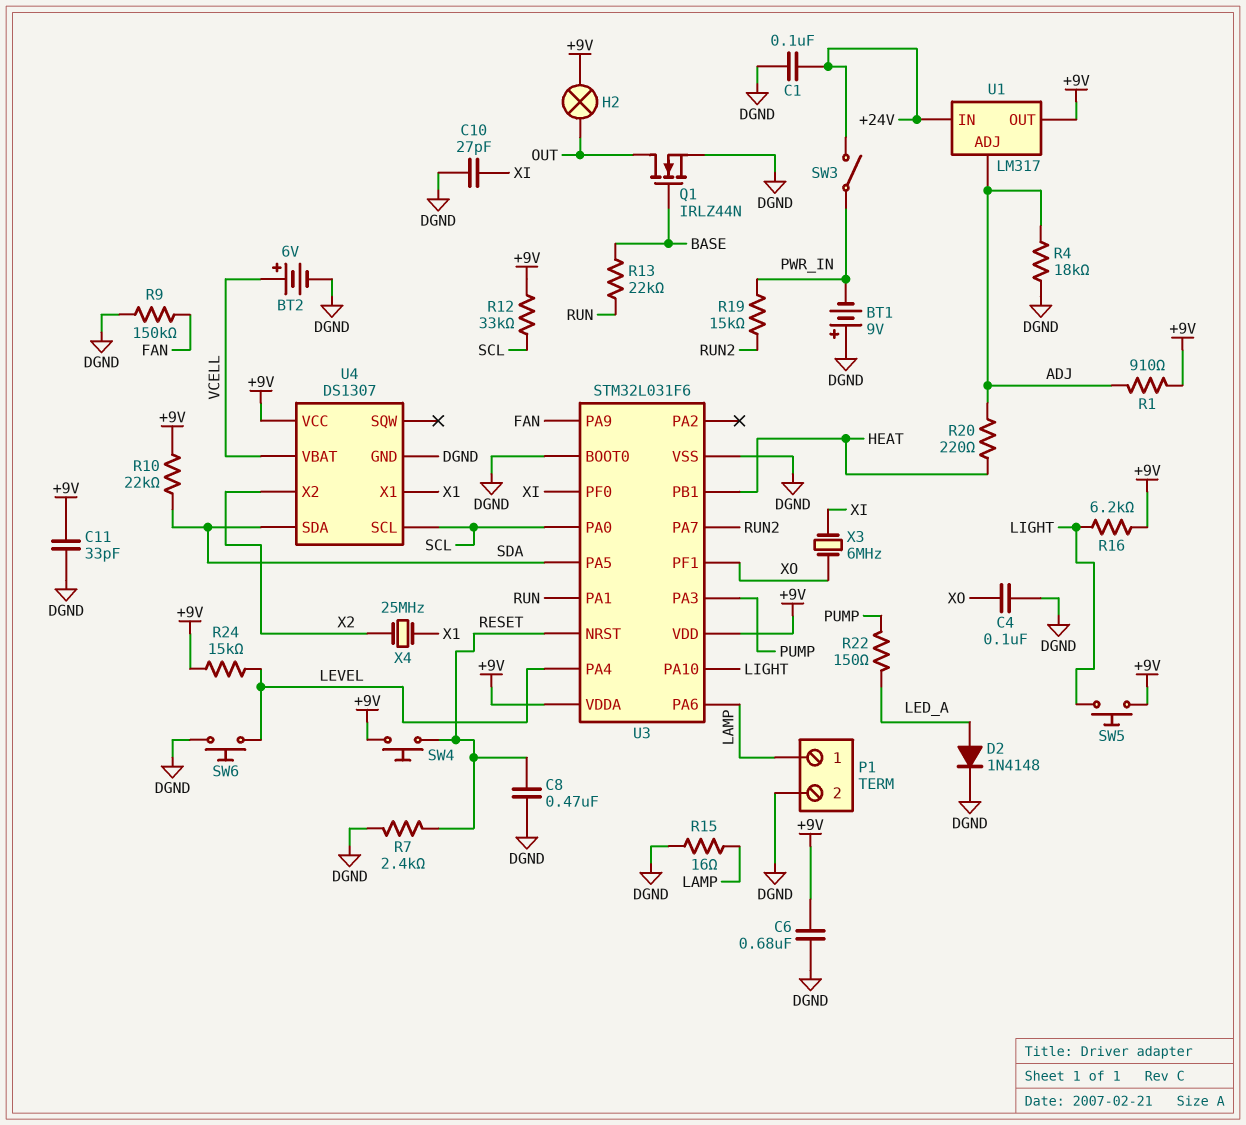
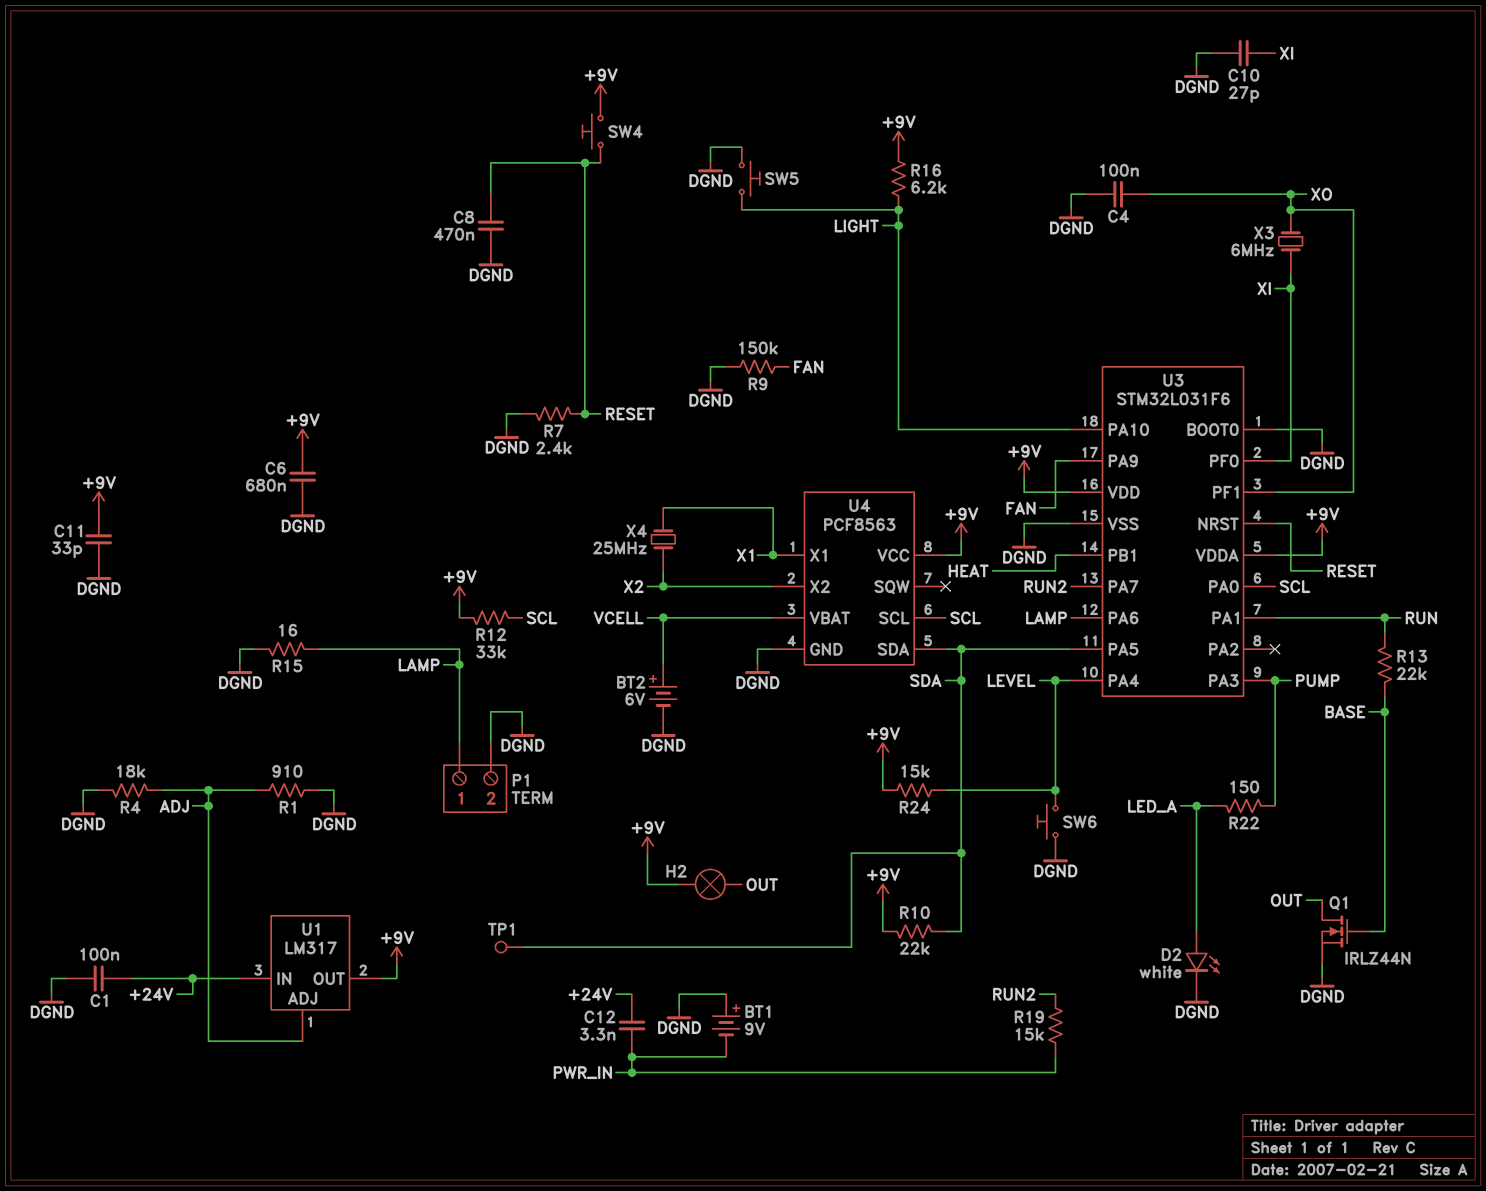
C12: none -> 3.3nF (+24V, PWR_IN)
D2: diode 1N4148 (A LED_A, K DGND) -> LED white (A LED_A, K DGND)
R1: 910 (+9V, ADJ) -> 910 (ADJ, DGND)
R20: 220 (ADJ, HEAT) -> none
SW3: switch (+24V, PWR_IN) -> none
SW5: button (+9V, LIGHT) -> button (DGND, LIGHT)
TP1: none -> test point (SDA)
U4: DS1307 -> PCF8563

